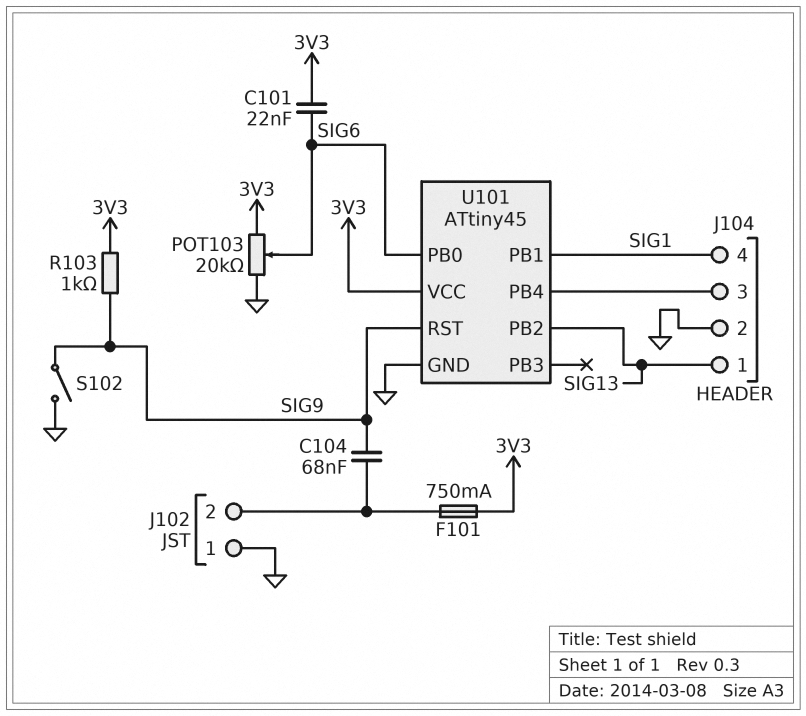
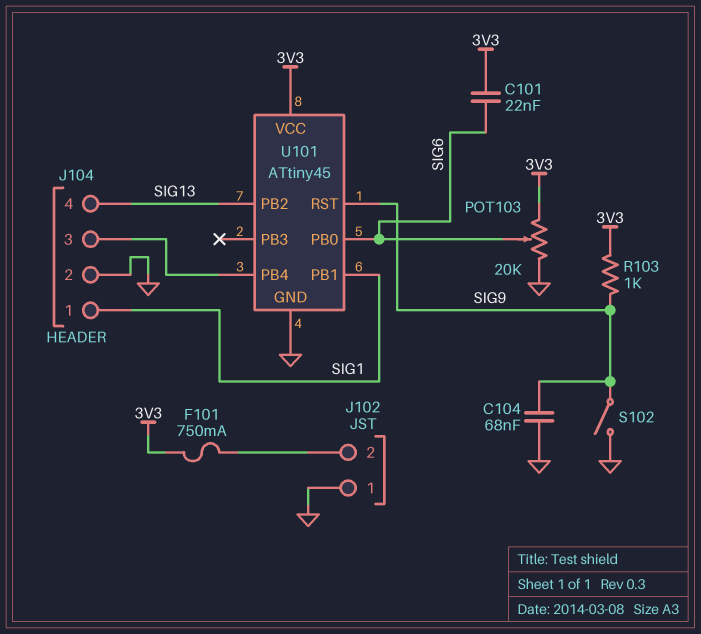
C104: 68nF (J102/2, SIG9) -> 68nF (GND, SIG9)
J104 pin 1: SIG13 -> SIG1
J104 pin 4: SIG1 -> SIG13

